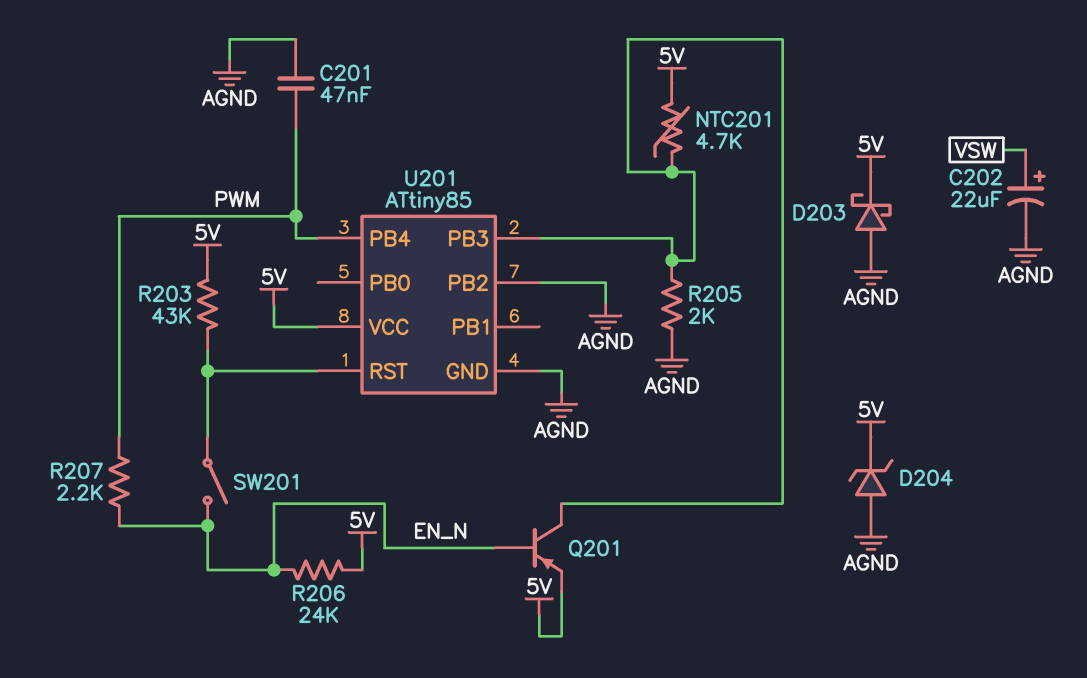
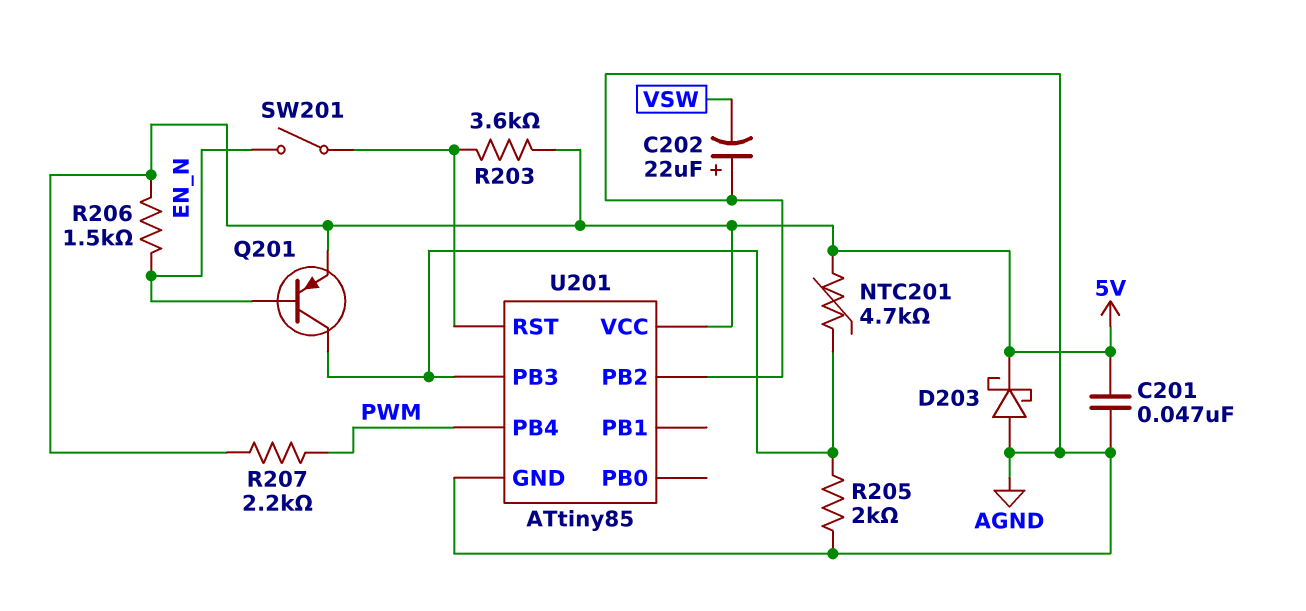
C201: 47nF (AGND, PWM) -> 47nF (5V, AGND)
C202: 22uF (plus VSW, minus AGND) -> 22uF (plus AGND, minus VSW)
D204: zener (A AGND, K 5V) -> none
R203: 43k (5V, U201/RST) -> 3.6k (5V, U201/RST)
R206: 24k (5V, EN_N) -> 1.5k (5V, EN_N)
R207: 2.2k (EN_N, PWM) -> 2.2k (5V, PWM)

